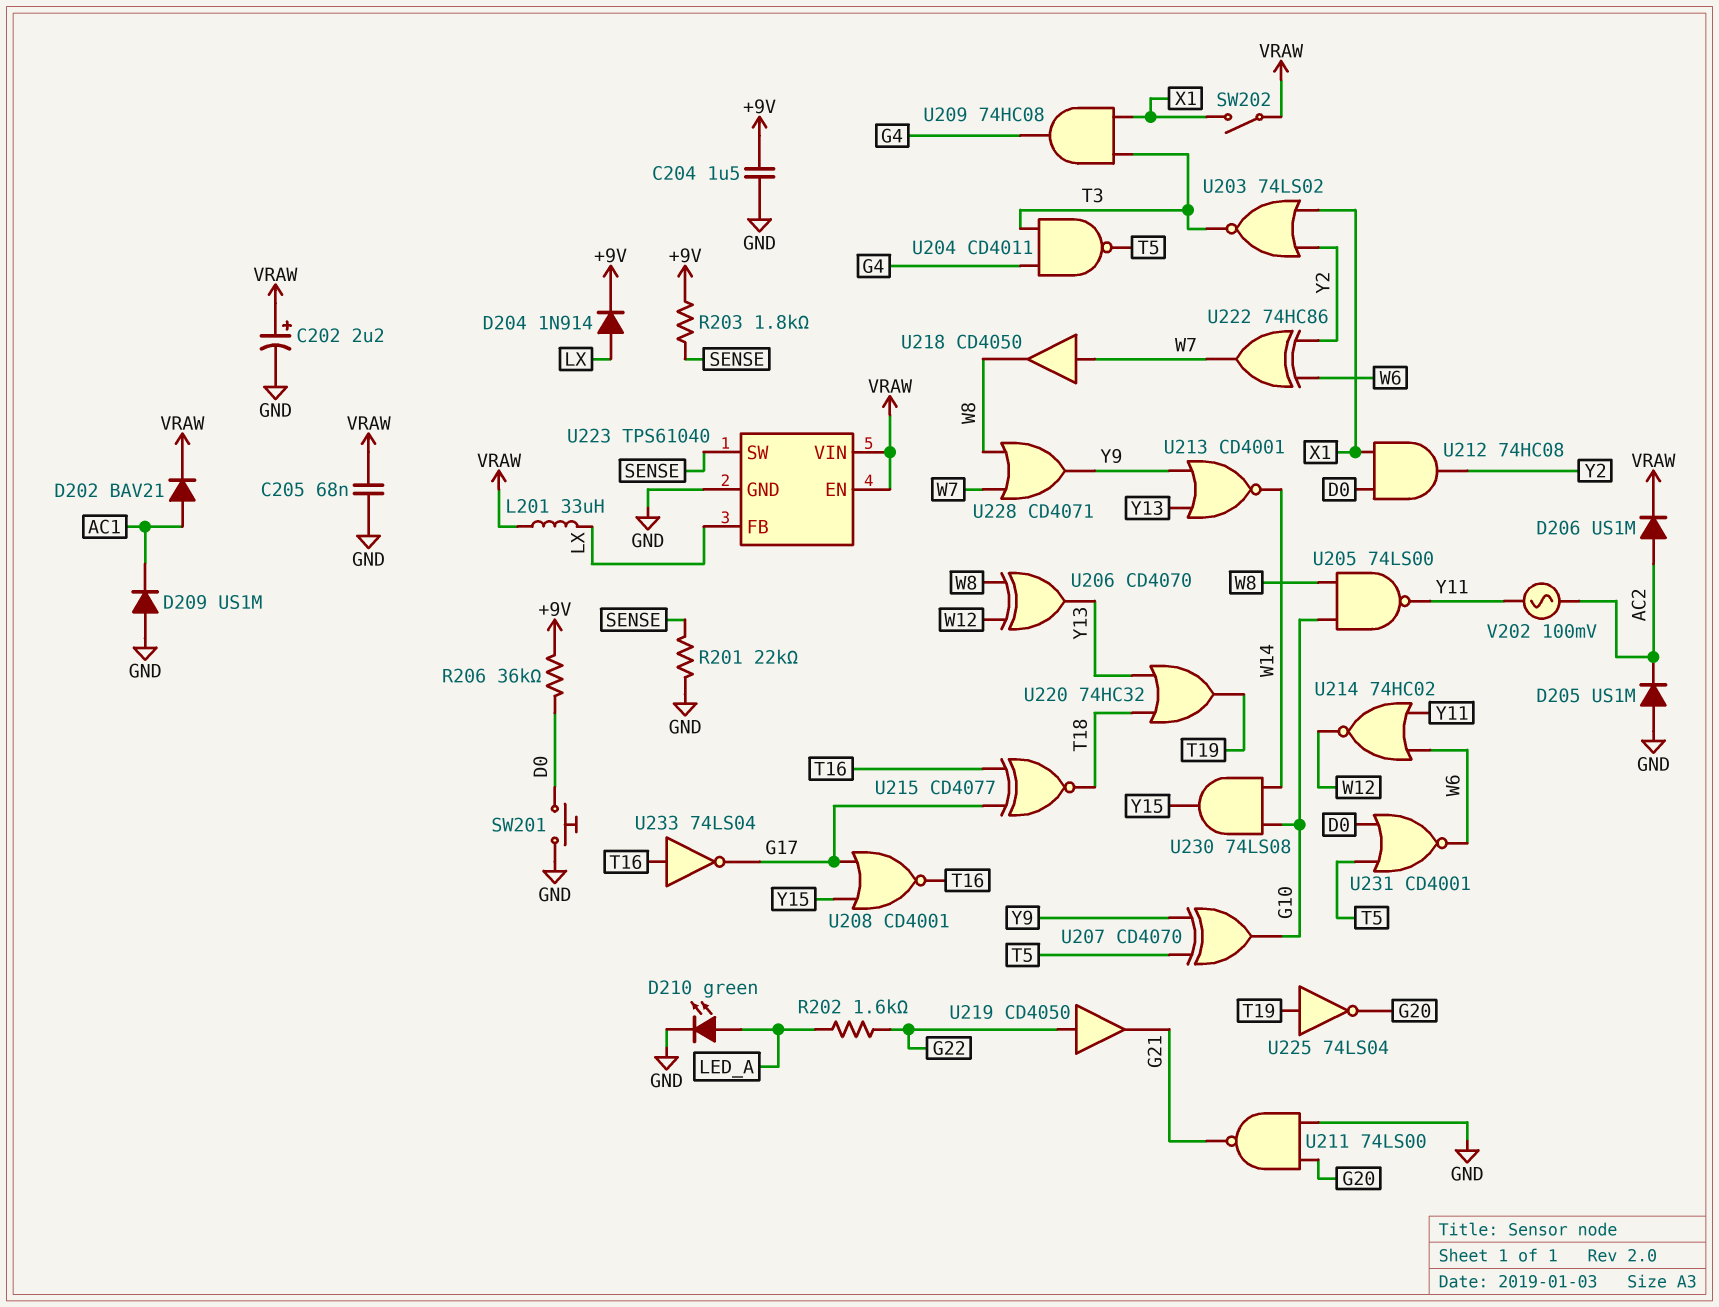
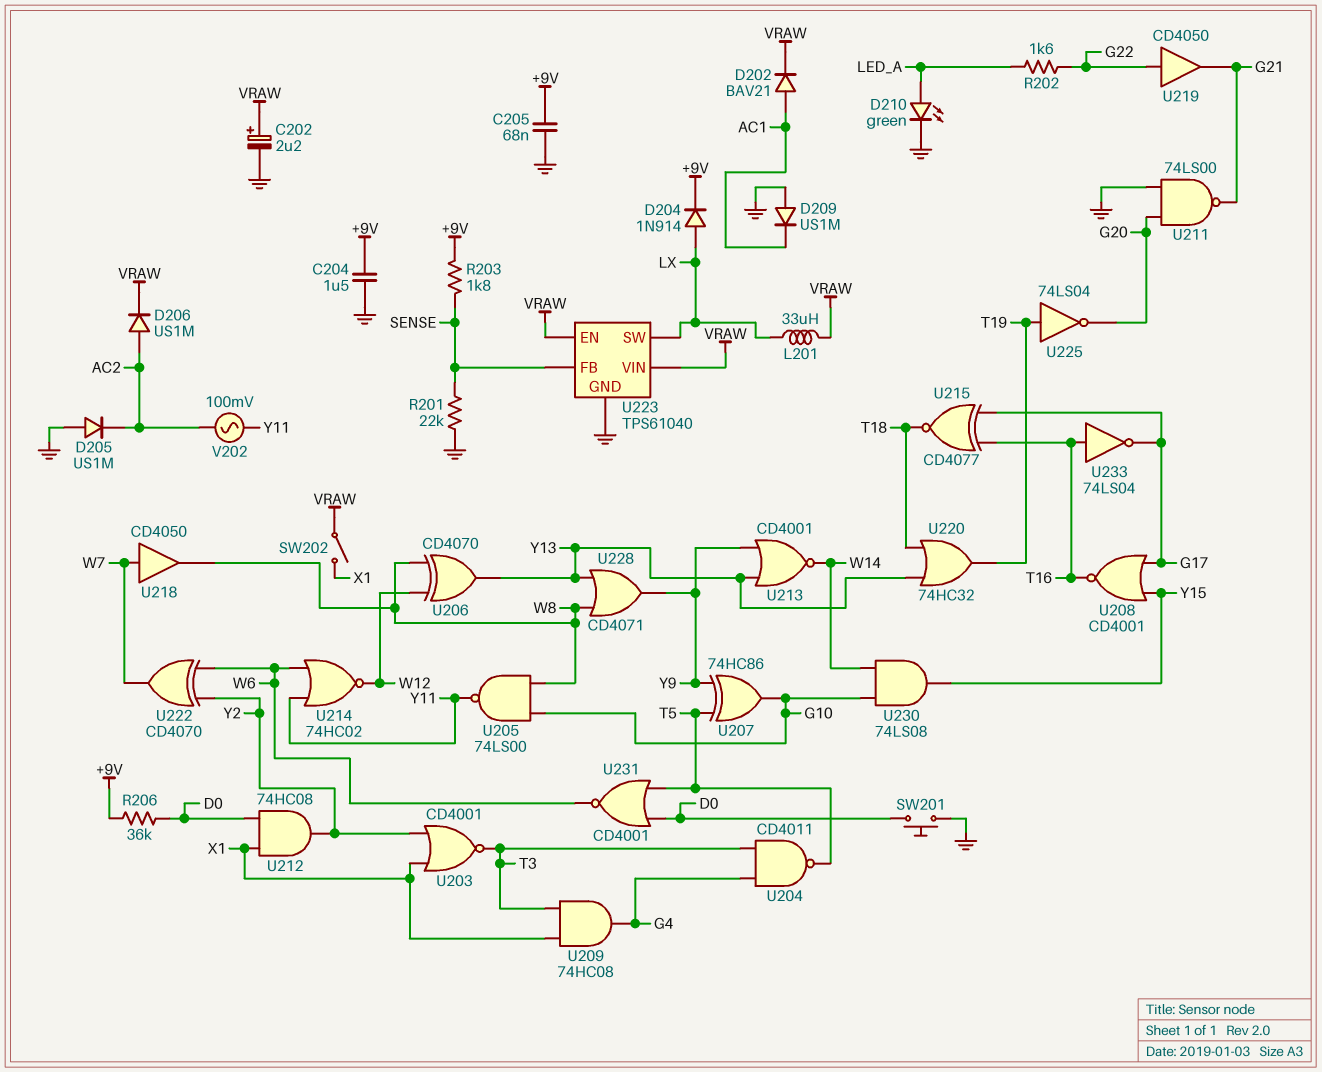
C205: 68nF (GND, VRAW) -> 68nF (+9V, GND)
U203: NOR 74LS02 (in X1, in Y2, out T3) -> NOR CD4001 (in X1, in Y2, out T3)
U207: XOR CD4070 (in T5, in Y9, out G10) -> XOR 74HC86 (in T5, in Y9, out G10)
U222: XOR 74HC86 (in W6, in Y2, out W7) -> XOR CD4070 (in W6, in Y2, out W7)
U223 pin FB: LX -> SENSE
U223 pin SW: SENSE -> LX
U228: OR CD4071 (in W7, in W8, out Y9) -> OR CD4071 (in W8, in Y13, out Y9)

